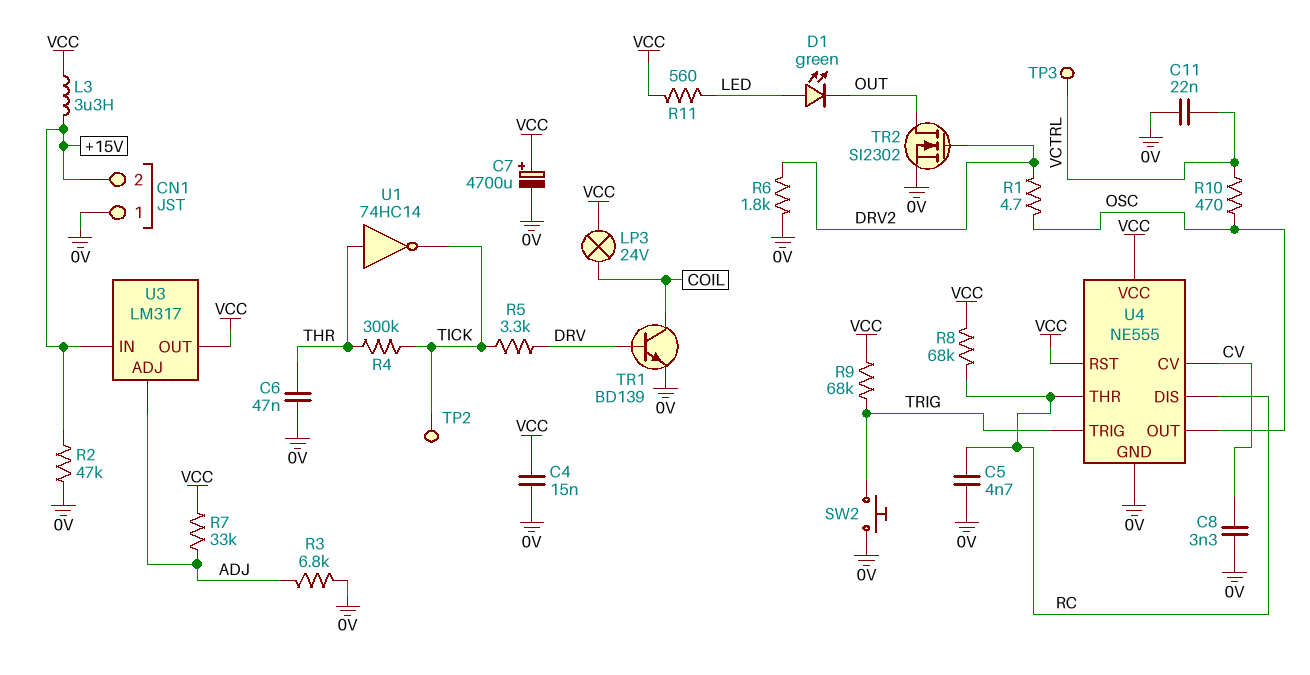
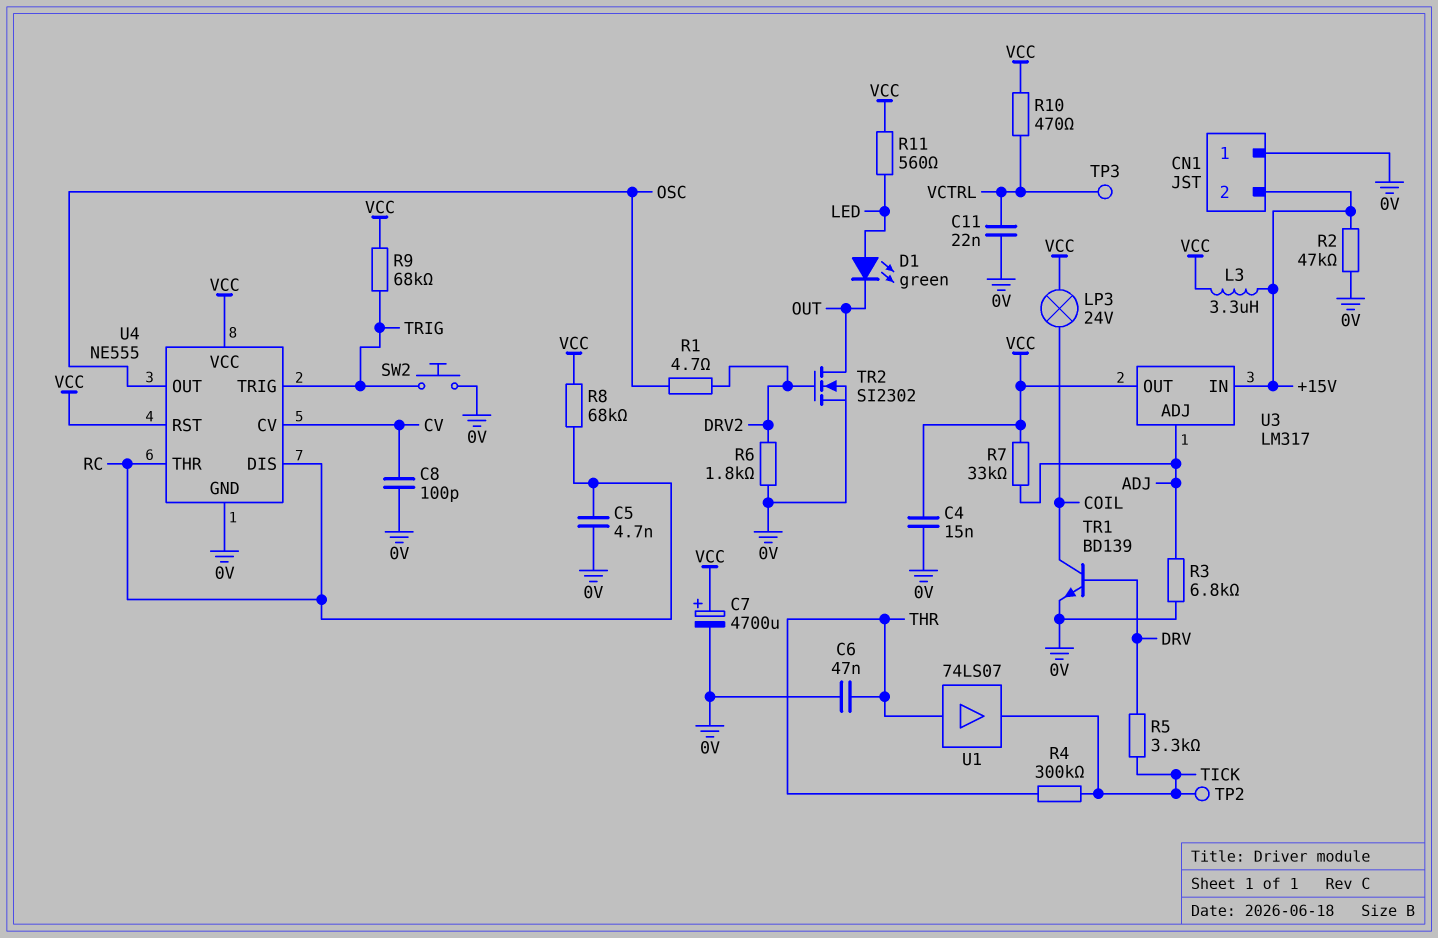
C8: 3.3nF (0V, CV) -> 100pF (0V, CV)
R10: 470 (OSC, VCTRL) -> 470 (VCC, VCTRL)
U1: NOT 74HC14 (in THR, out TICK) -> buffer 74LS07 (in THR, out TICK)

